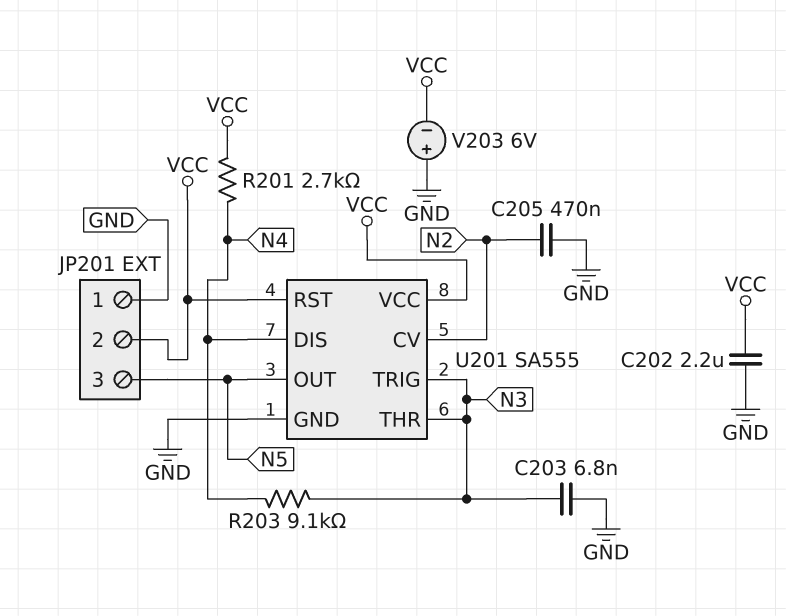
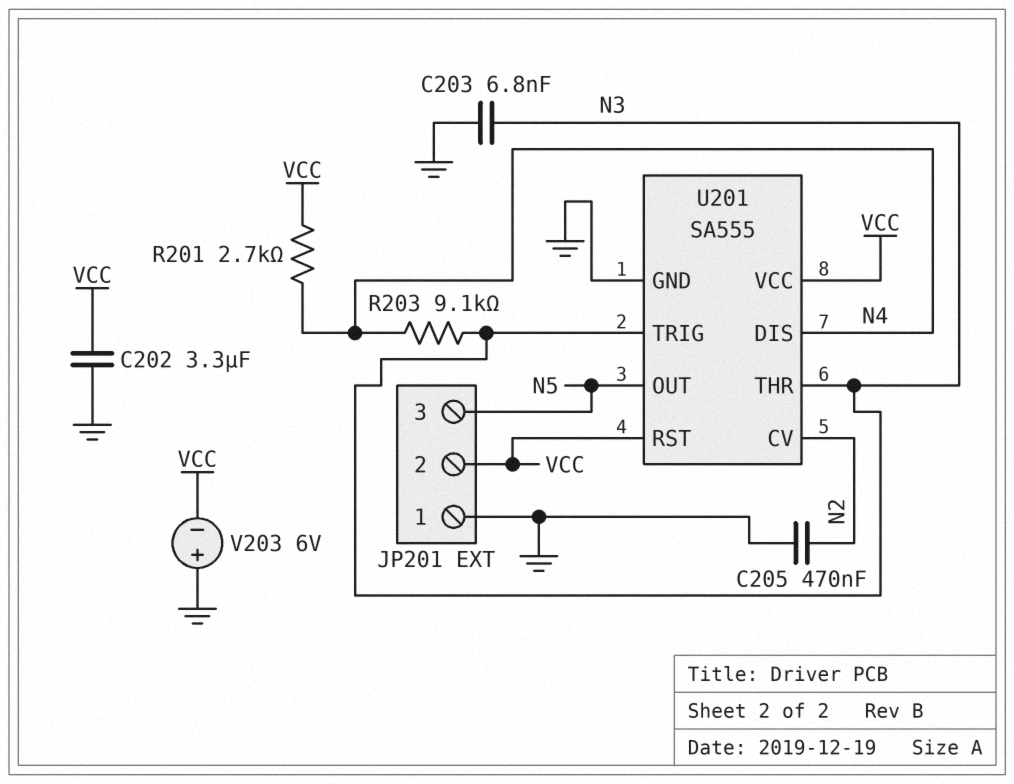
C202: 2.2uF (GND, VCC) -> 3.3uF (GND, VCC)

